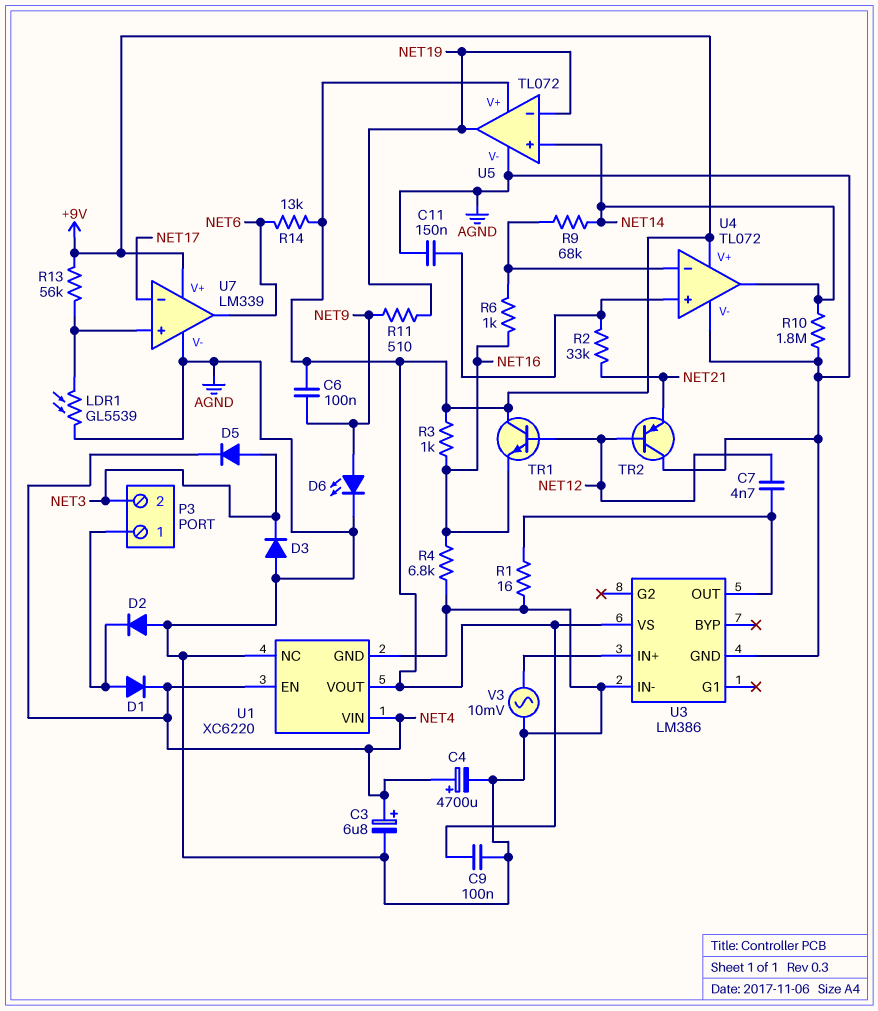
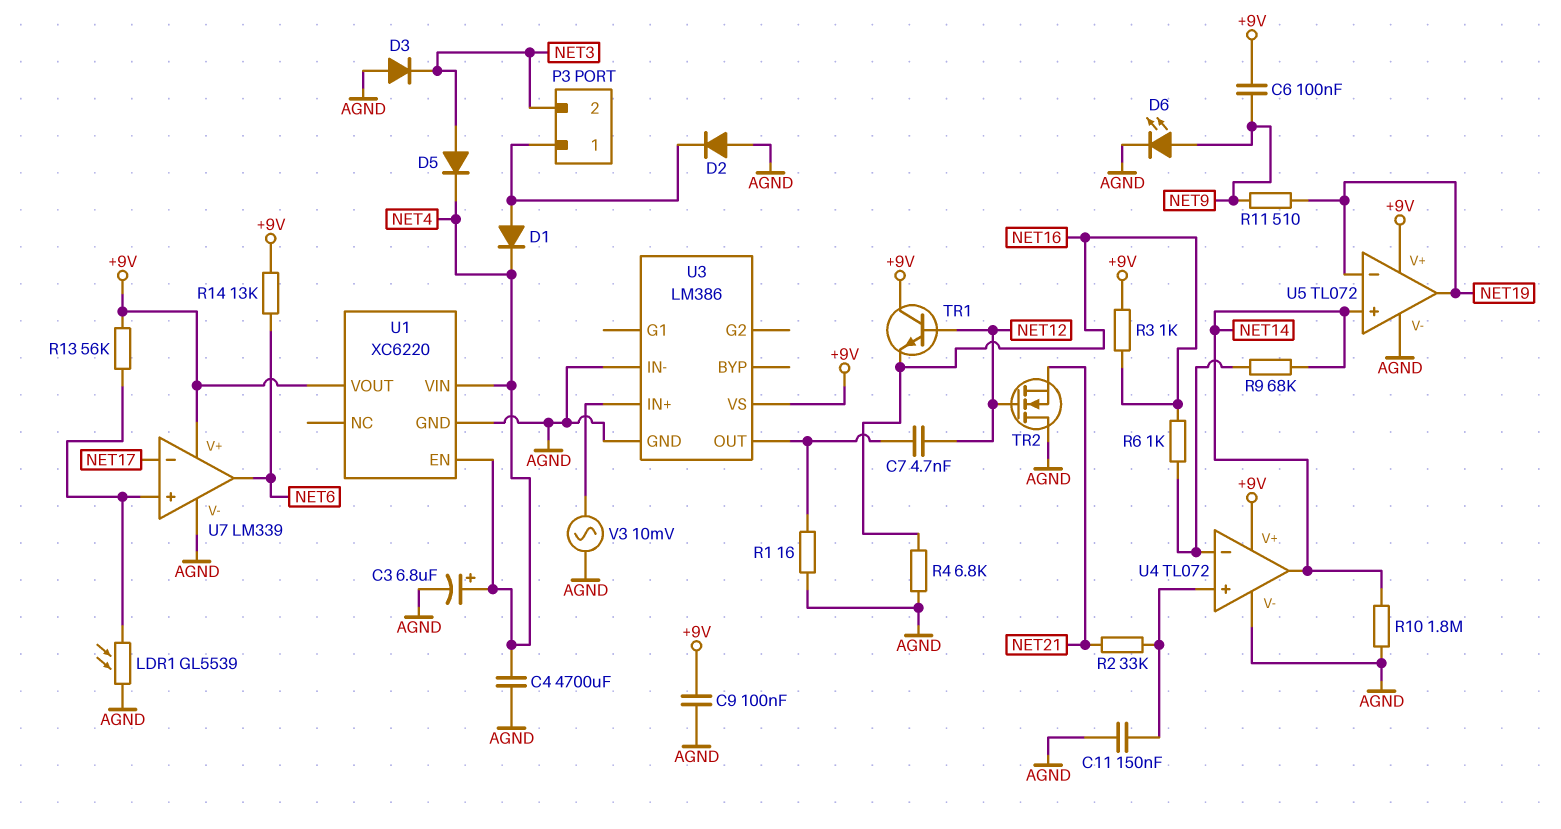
C4: 4700uF (plus NET4, minus AGND) -> 4700uF (AGND, NET4)
TR2: PNP (B NET12, C AGND, E NET21) -> NMOS (G NET12, D AGND, S NET21)
U1 pin NC: AGND -> none

